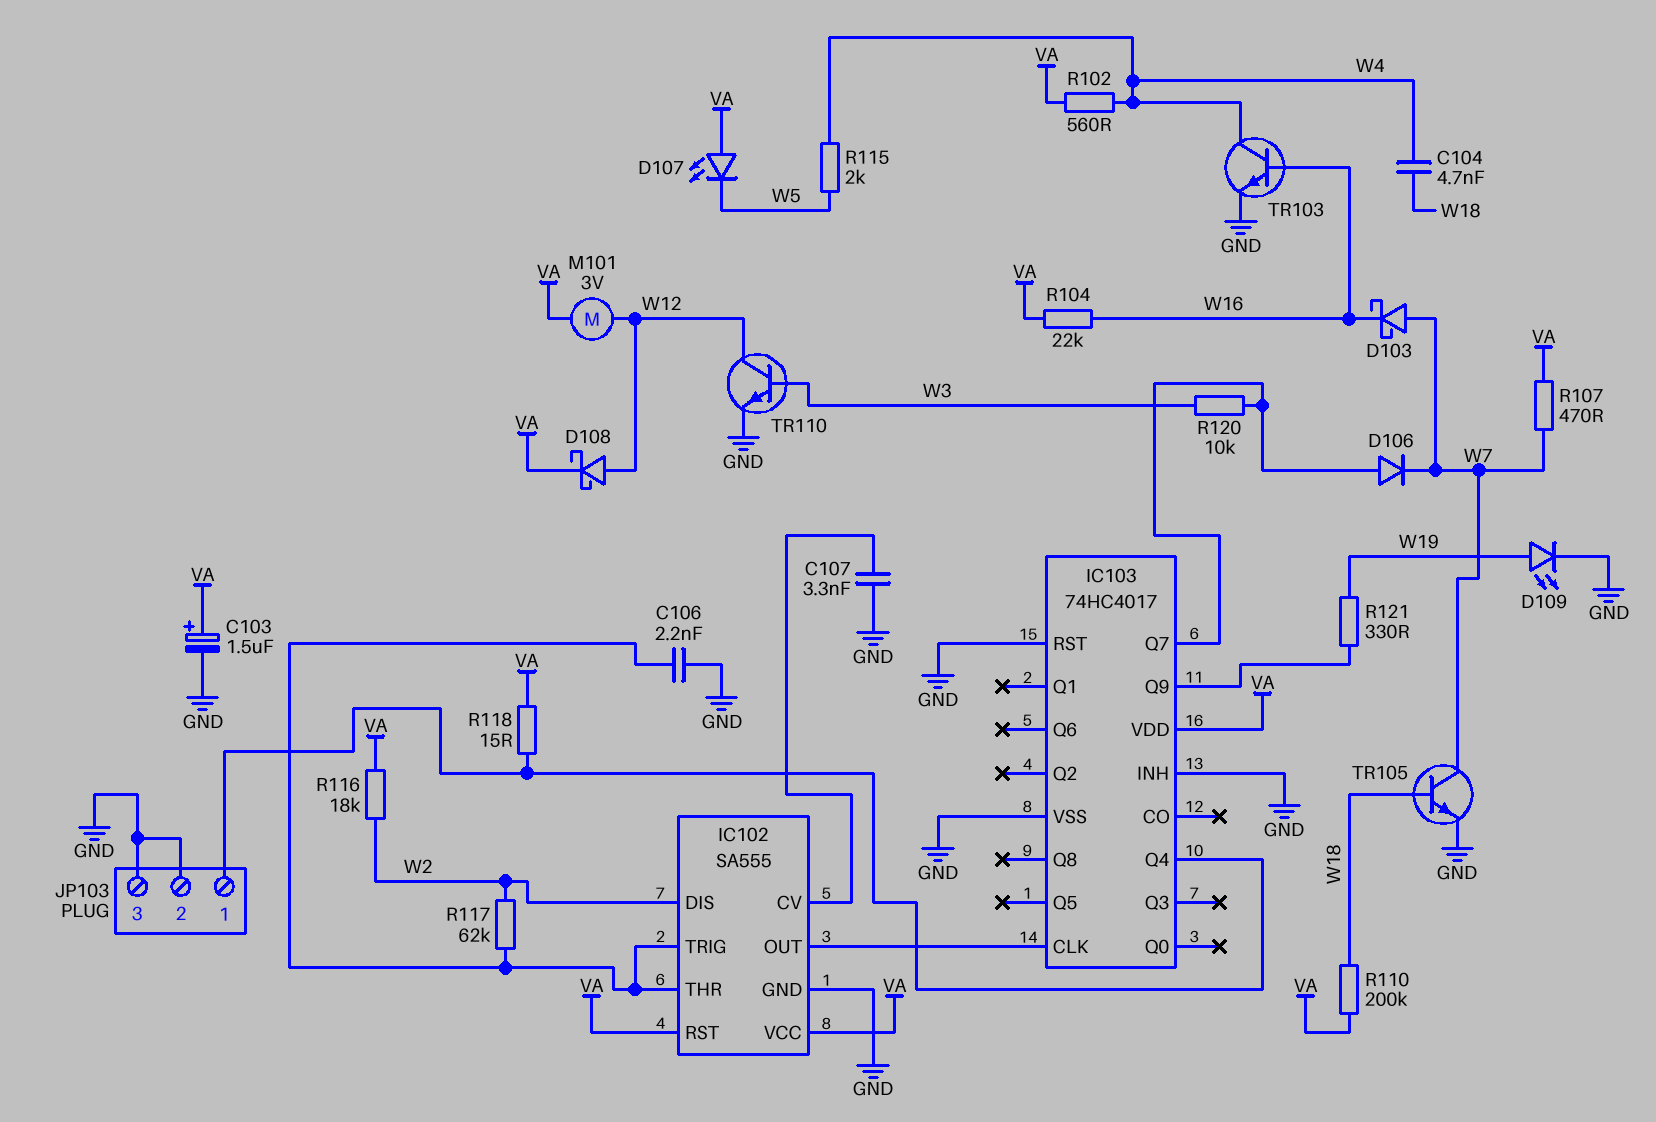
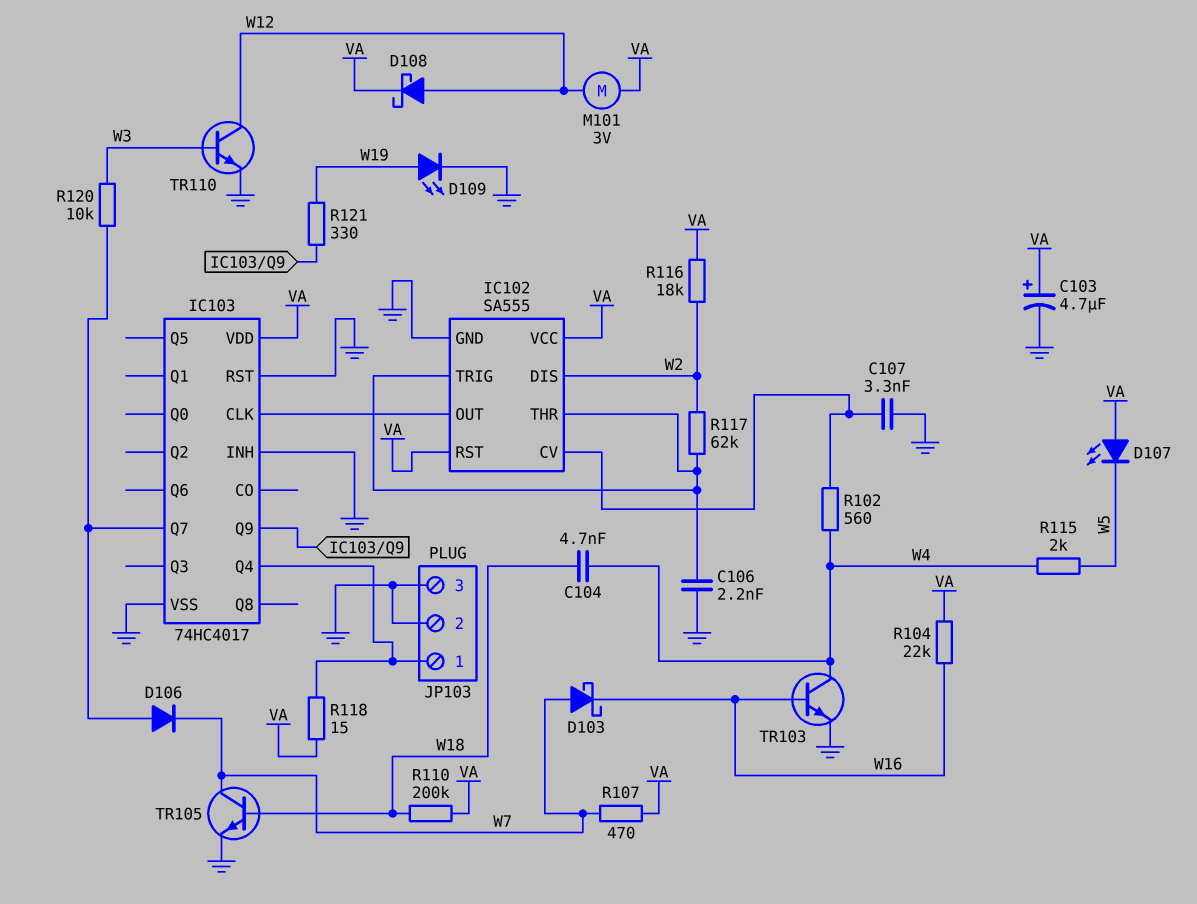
C103: 1.5uF (plus VA, minus GND) -> 4.7uF (plus VA, minus GND)
R102: 560 (VA, W4) -> 560 (IC102/CV, W4)

